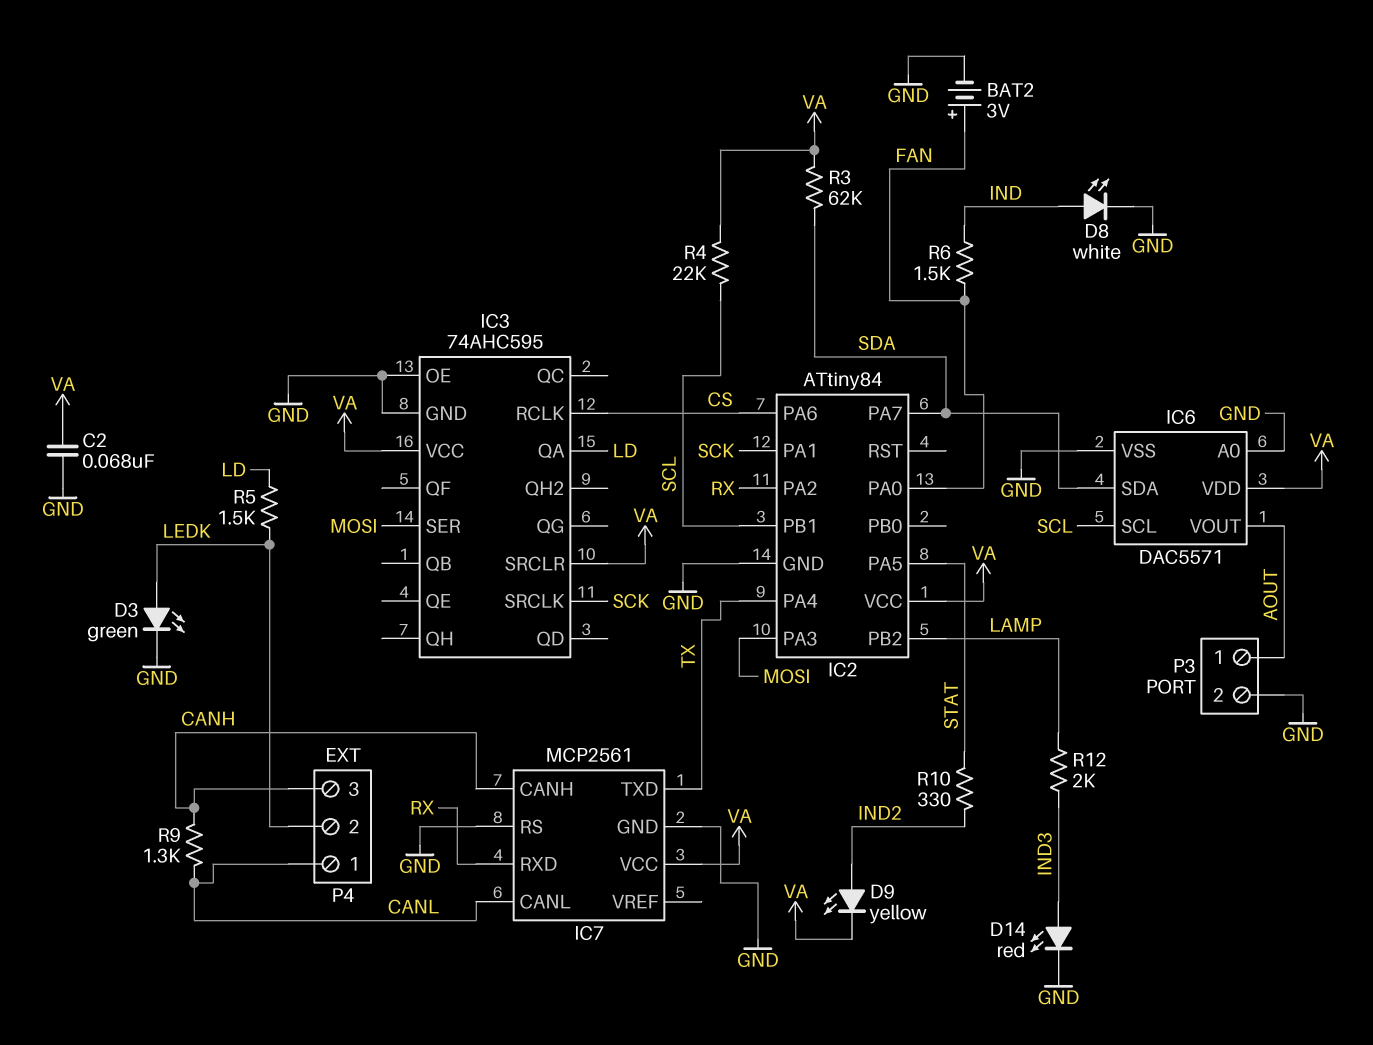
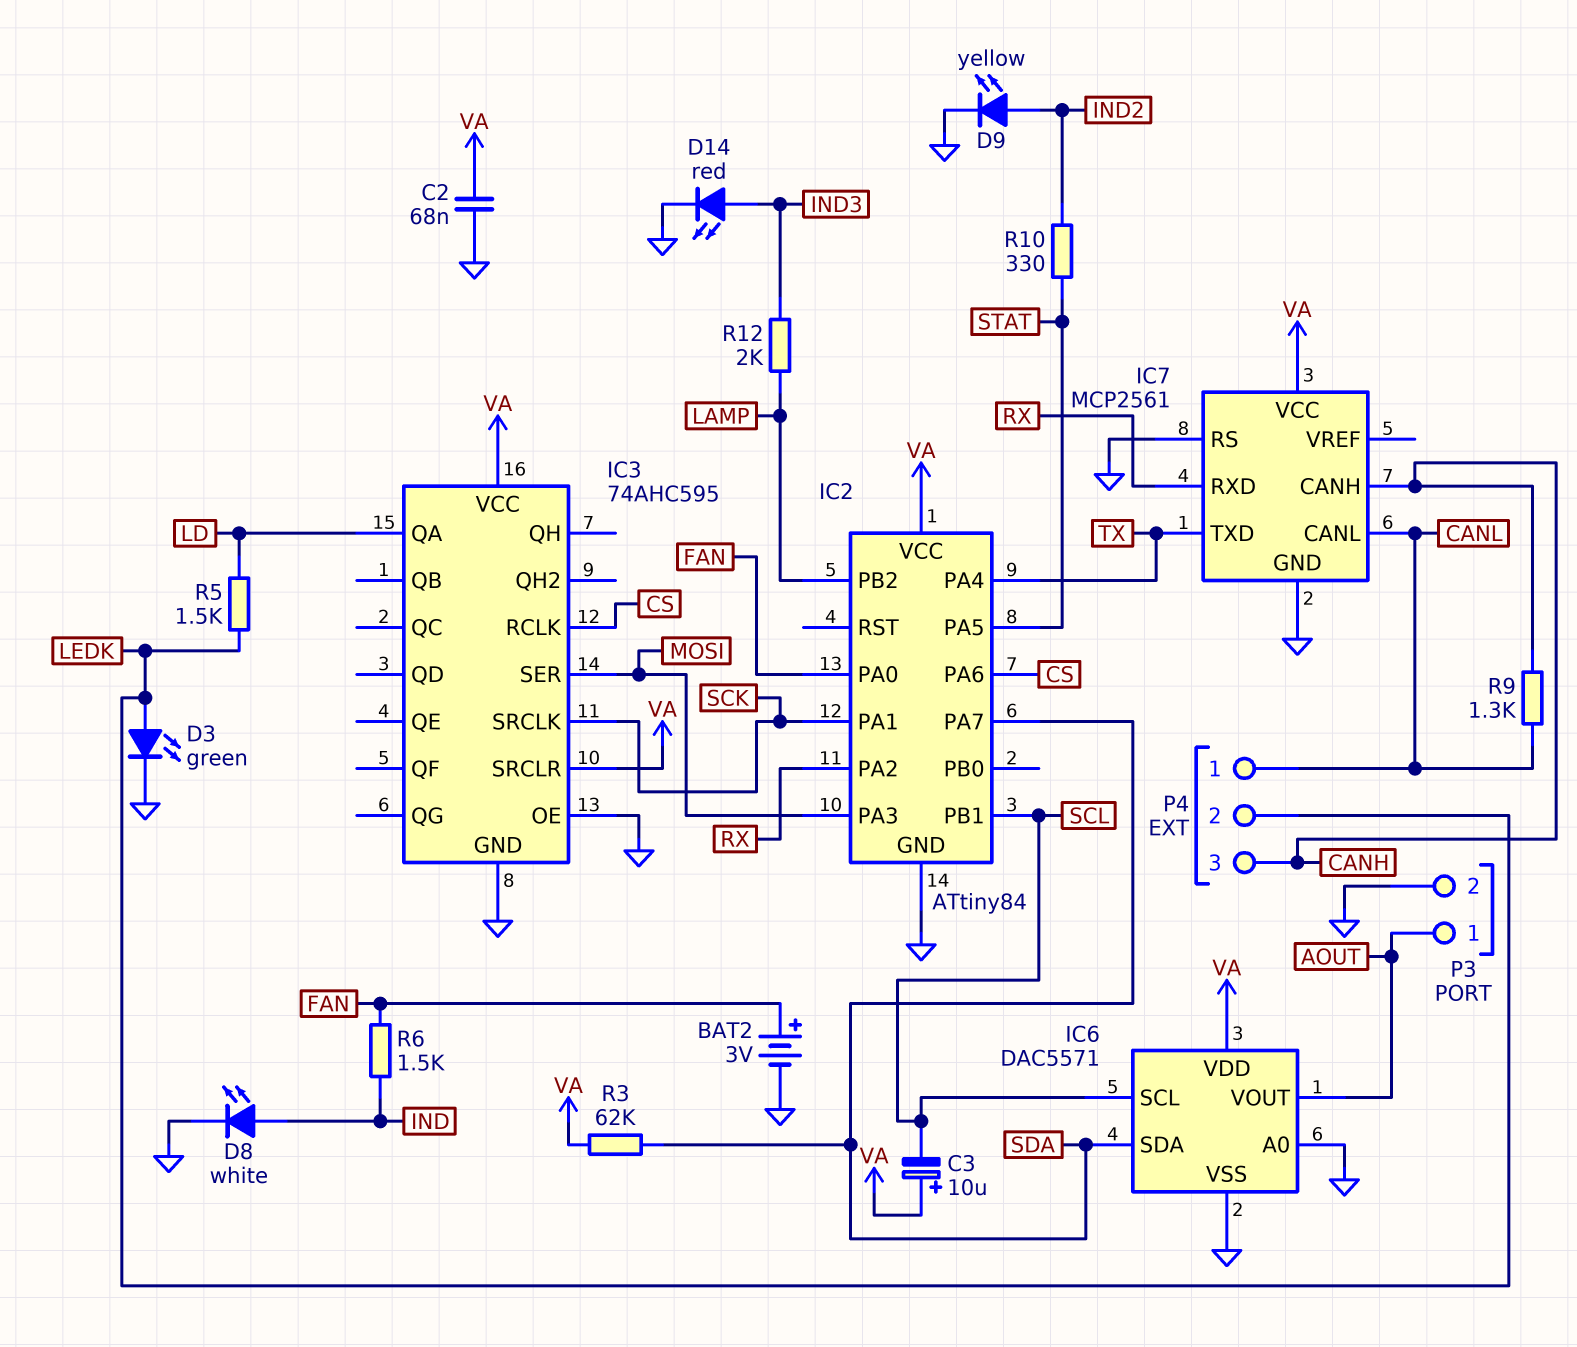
C3: none -> 10uF (plus VA, minus SCL)
D9: LED yellow (A IND2, K VA) -> LED yellow (A IND2, K GND)
R4: 22k (SCL, VA) -> none

